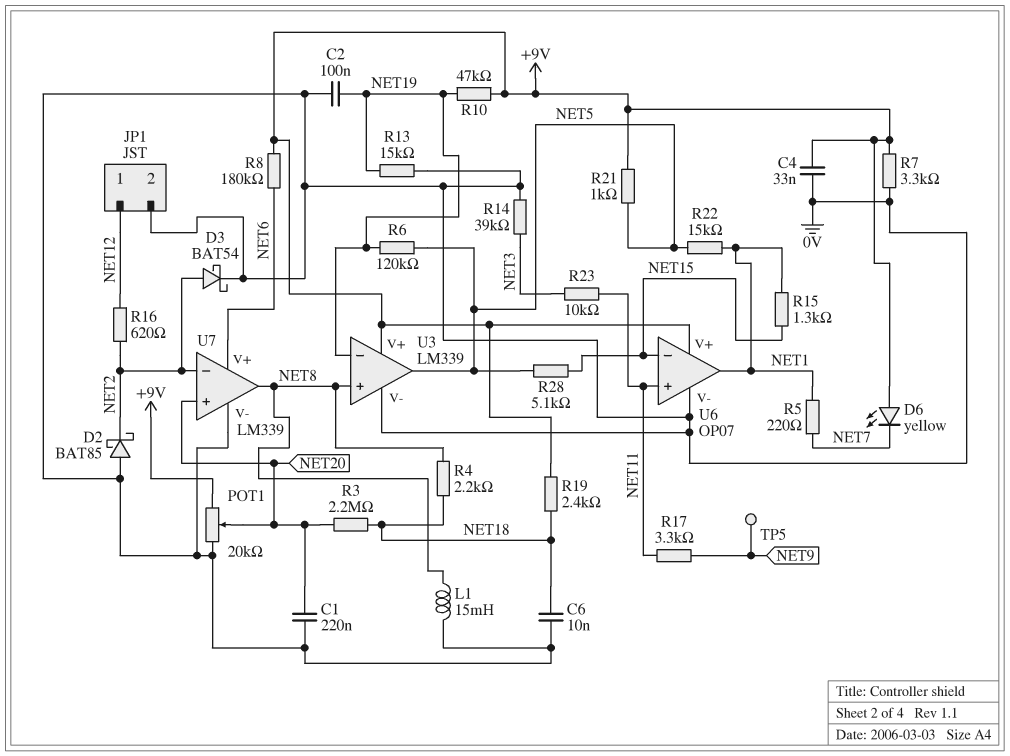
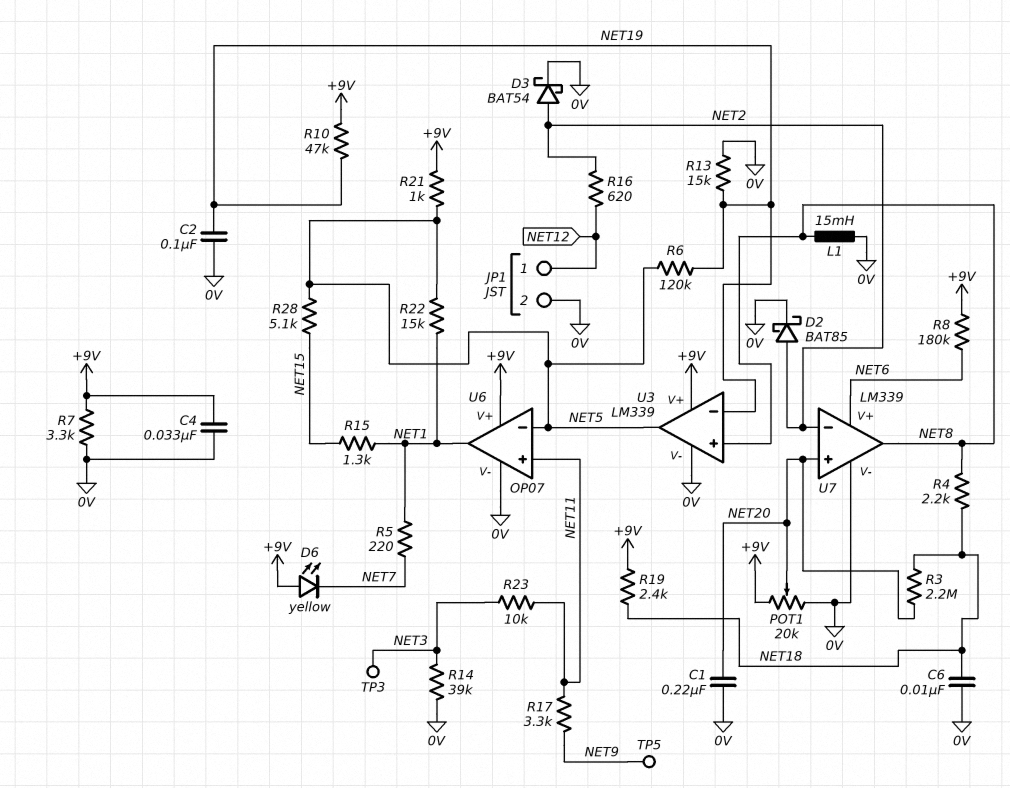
D2: schottky BAT85 (A 0V, K NET2) -> schottky BAT85 (A NET2, K 0V)
TP3: none -> test point (NET3)
U6 pin in-: NET15 -> NET5

